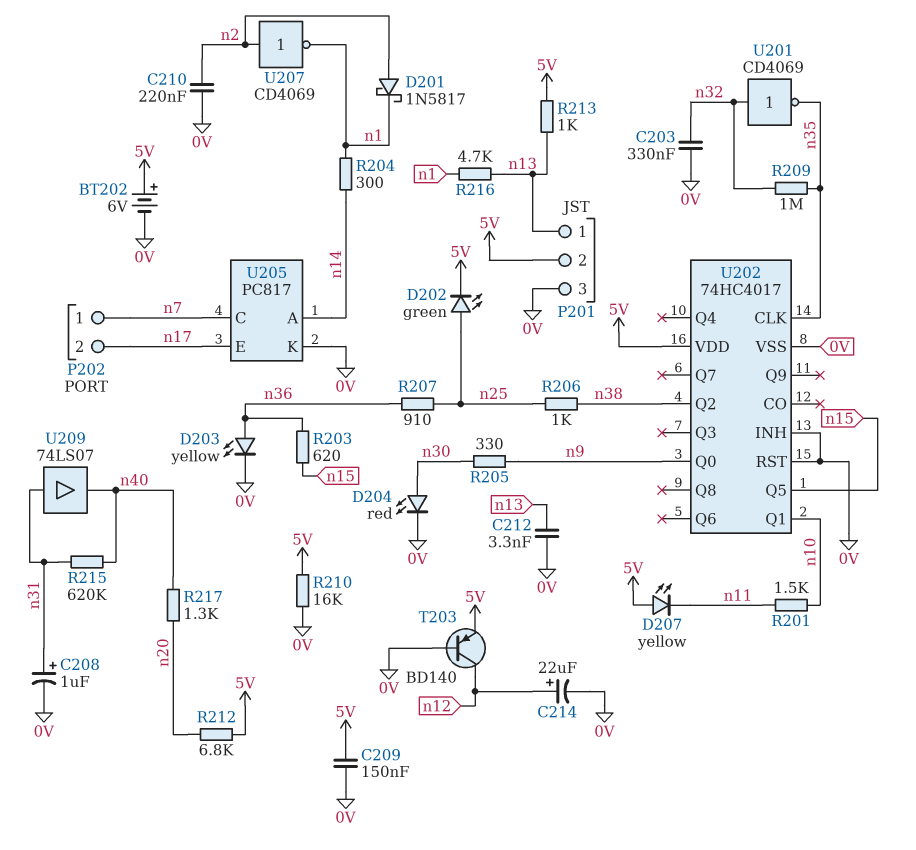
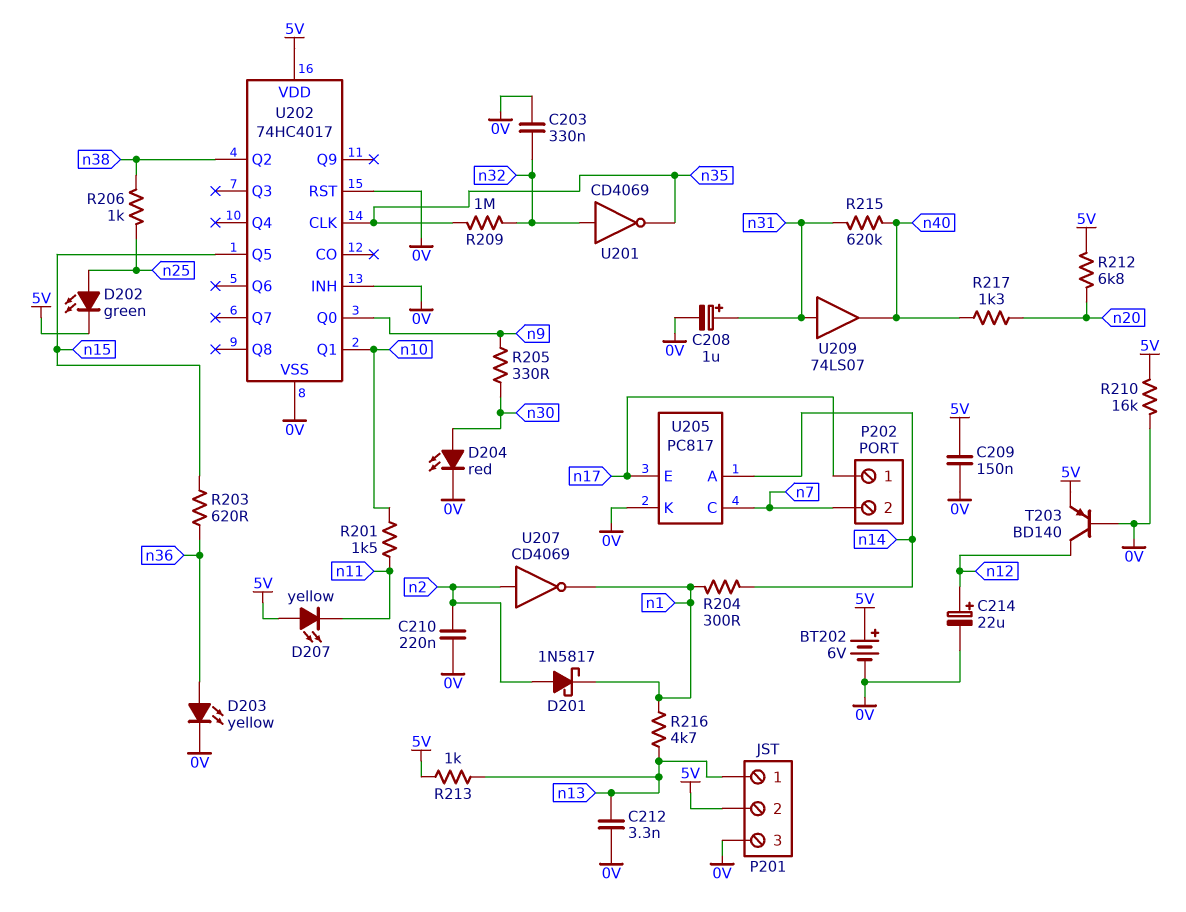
P202 pin 1: n7 -> n17
P202 pin 2: n17 -> n7
R207: 910 (n25, n36) -> none

